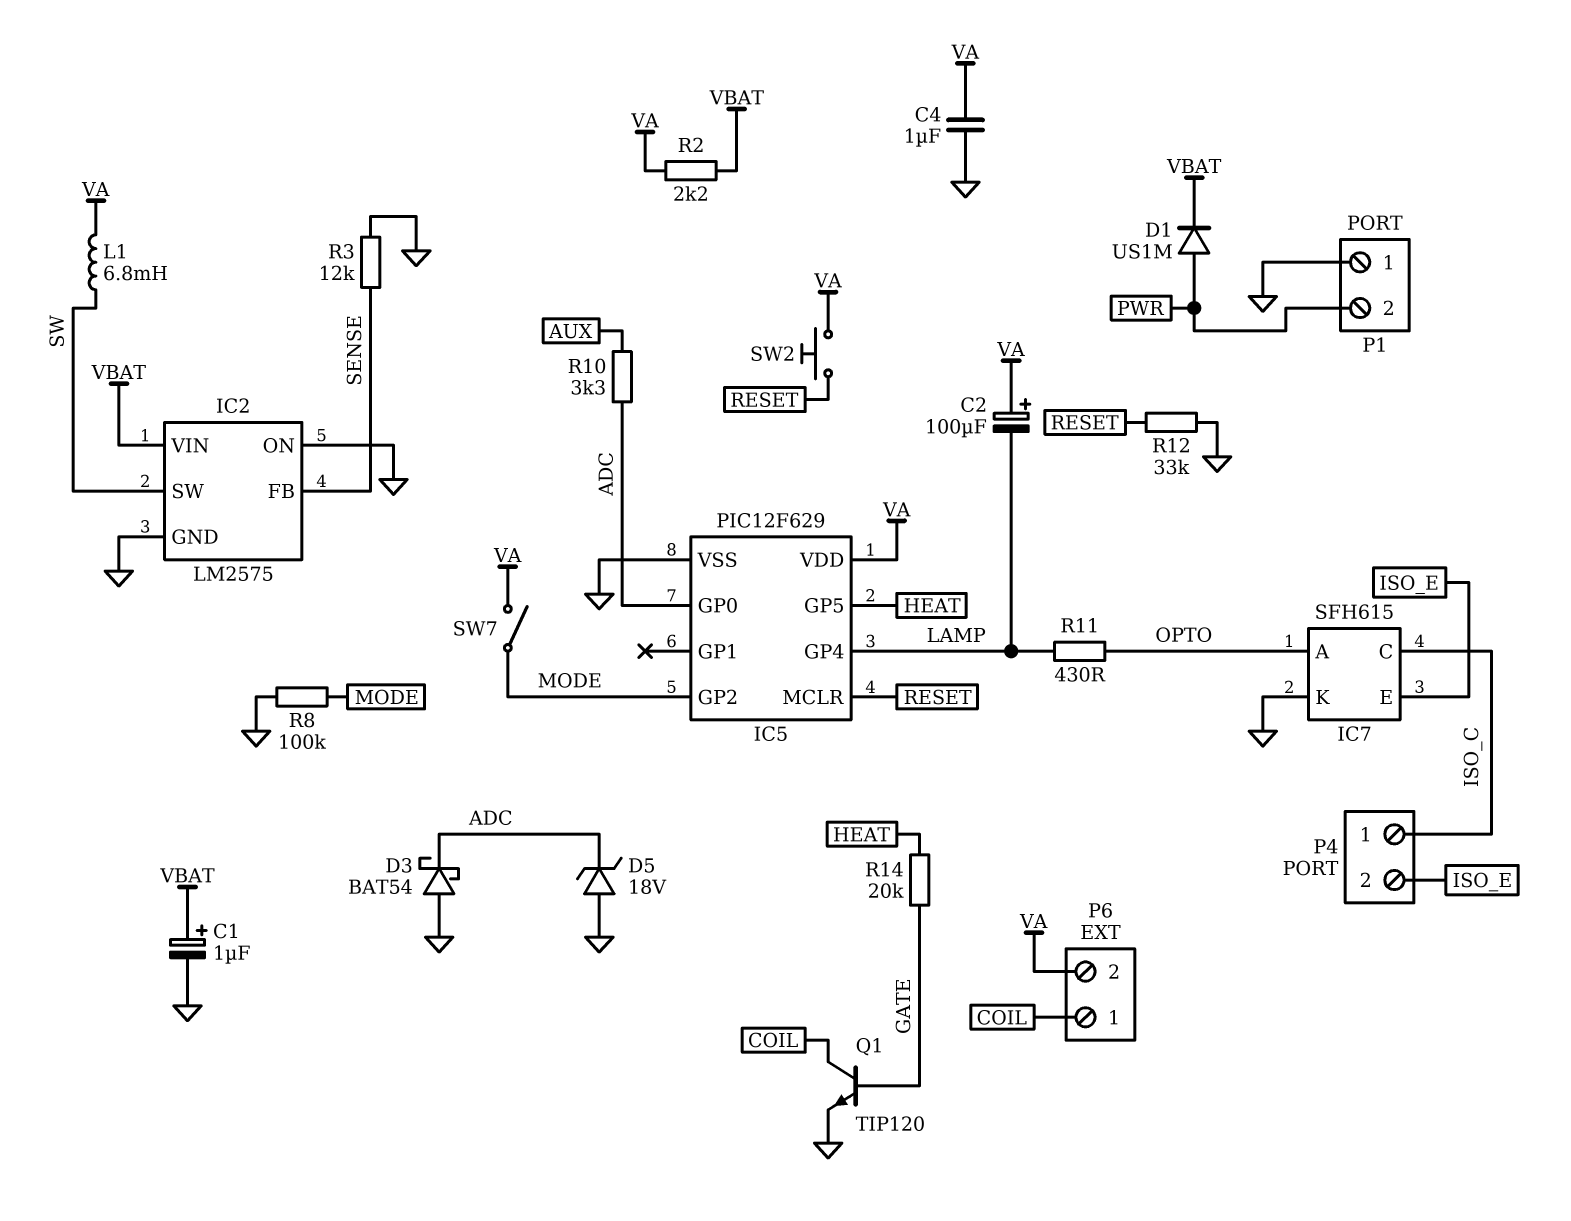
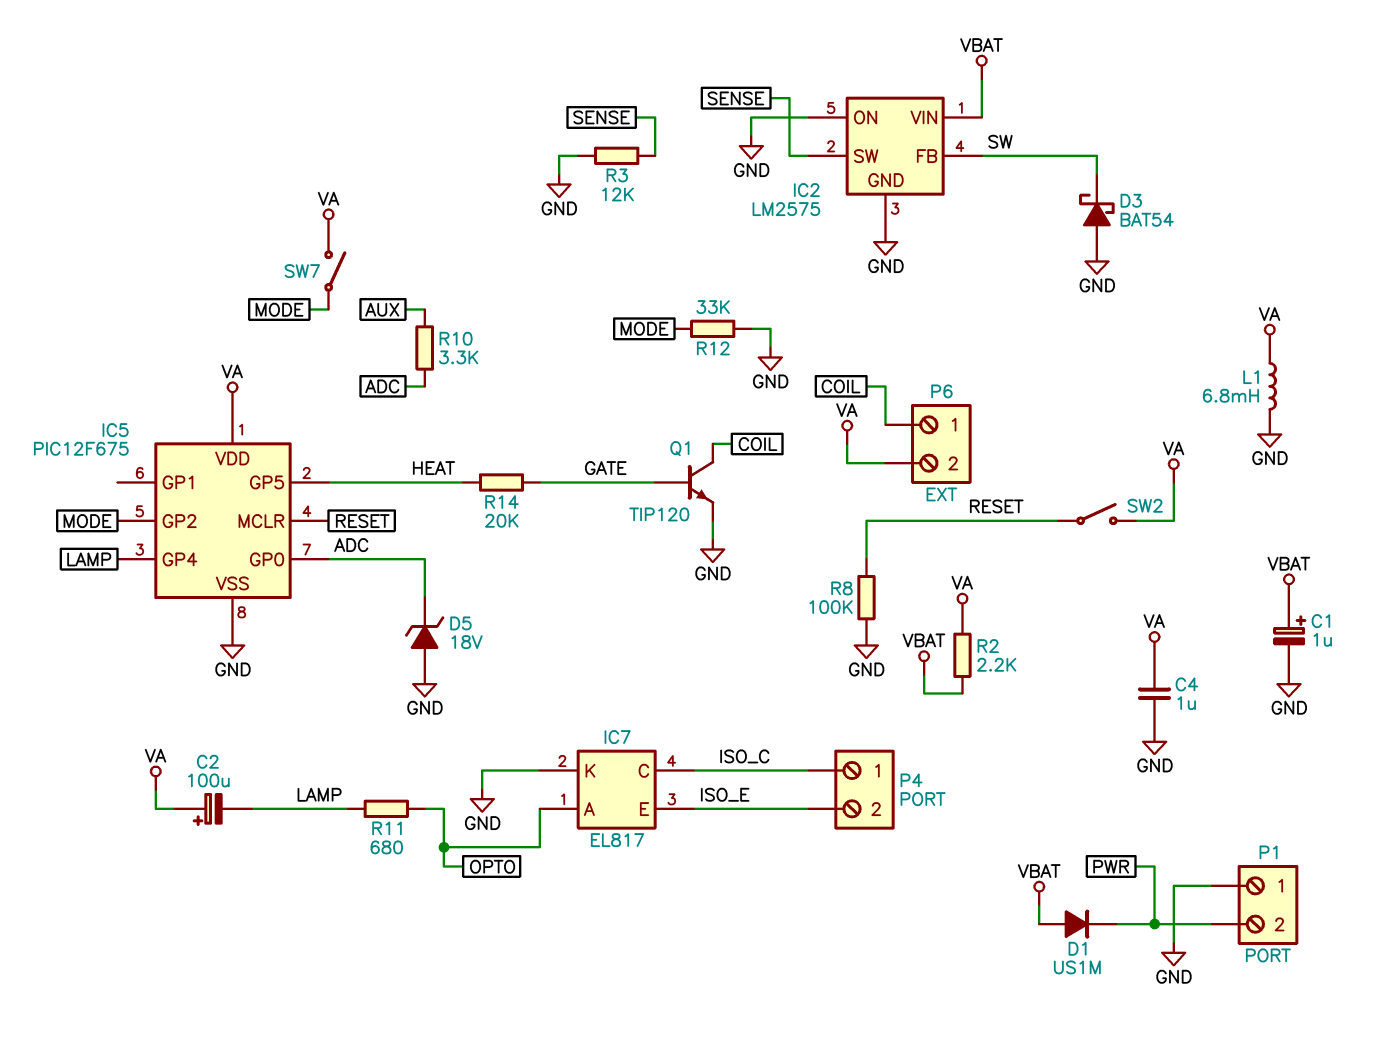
D1: diode US1M (A PWR, K VBAT) -> diode US1M (A VBAT, K PWR)
D3: schottky BAT54 (A GND, K ADC) -> schottky BAT54 (A GND, K SW)
IC2 pin FB: SENSE -> SW
IC2 pin SW: SW -> SENSE
IC5: PIC12F629 -> PIC12F675
IC7: SFH615 -> EL817
L1: 6.8mH (SW, VA) -> 6.8mH (GND, VA)
R8: 100k (GND, MODE) -> 100k (GND, RESET)
R11: 430 (LAMP, OPTO) -> 680 (LAMP, OPTO)
R12: 33k (GND, RESET) -> 33k (GND, MODE)
SW2: button (RESET, VA) -> switch (RESET, VA)

